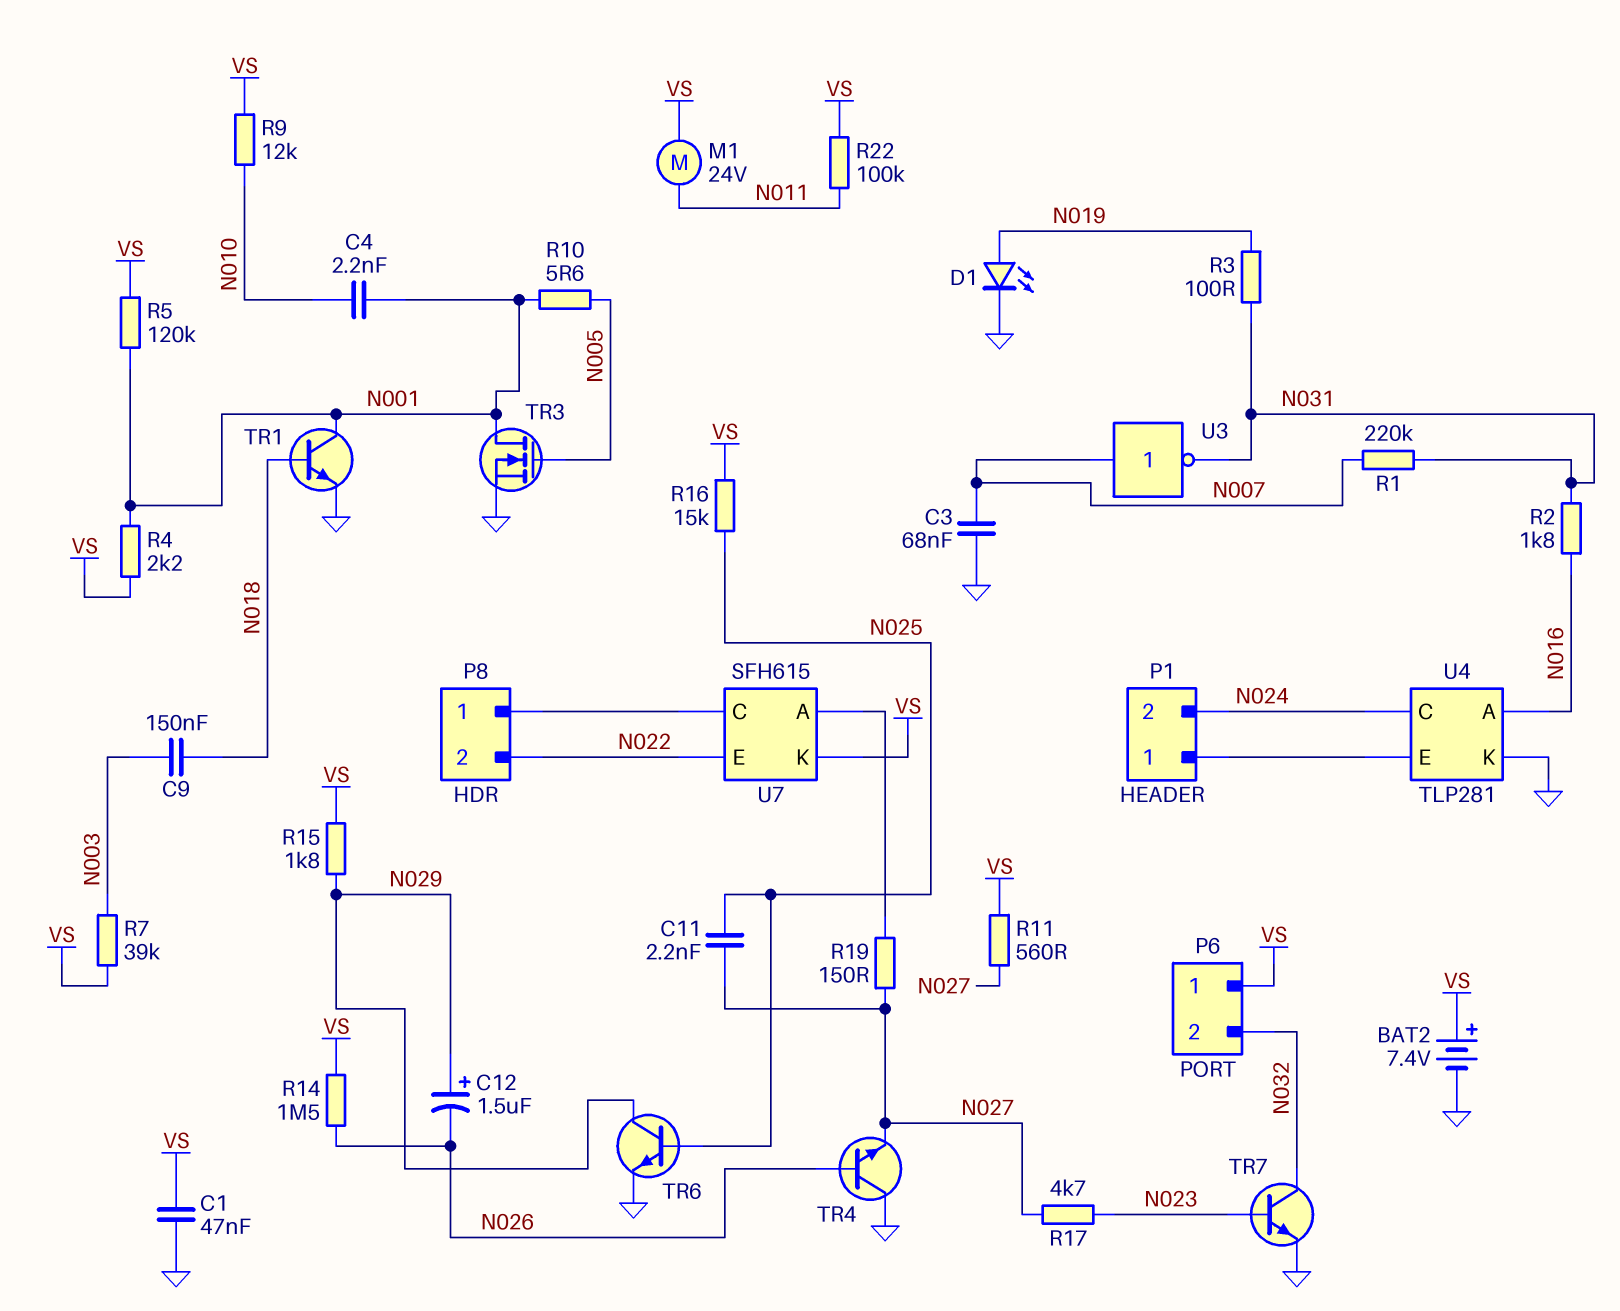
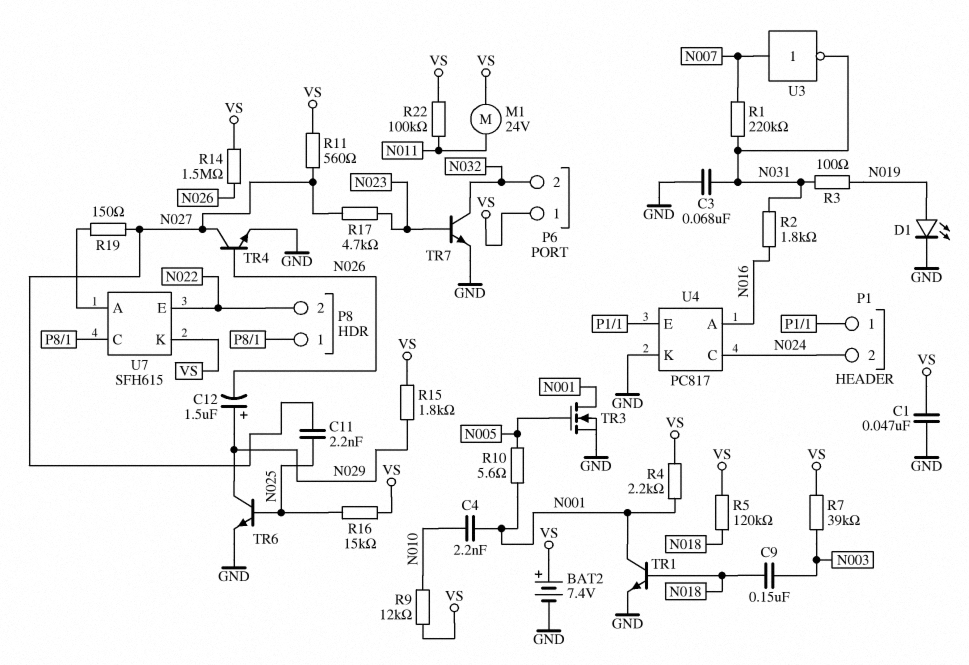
C3: 68nF (GND, N007) -> 68nF (GND, N031)
R5: 120k (N001, VS) -> 120k (N018, VS)
TR4: NPN (B N026, C GND, E N027) -> NPN (B N026, C N027, E GND)
U4: TLP281 -> PC817

